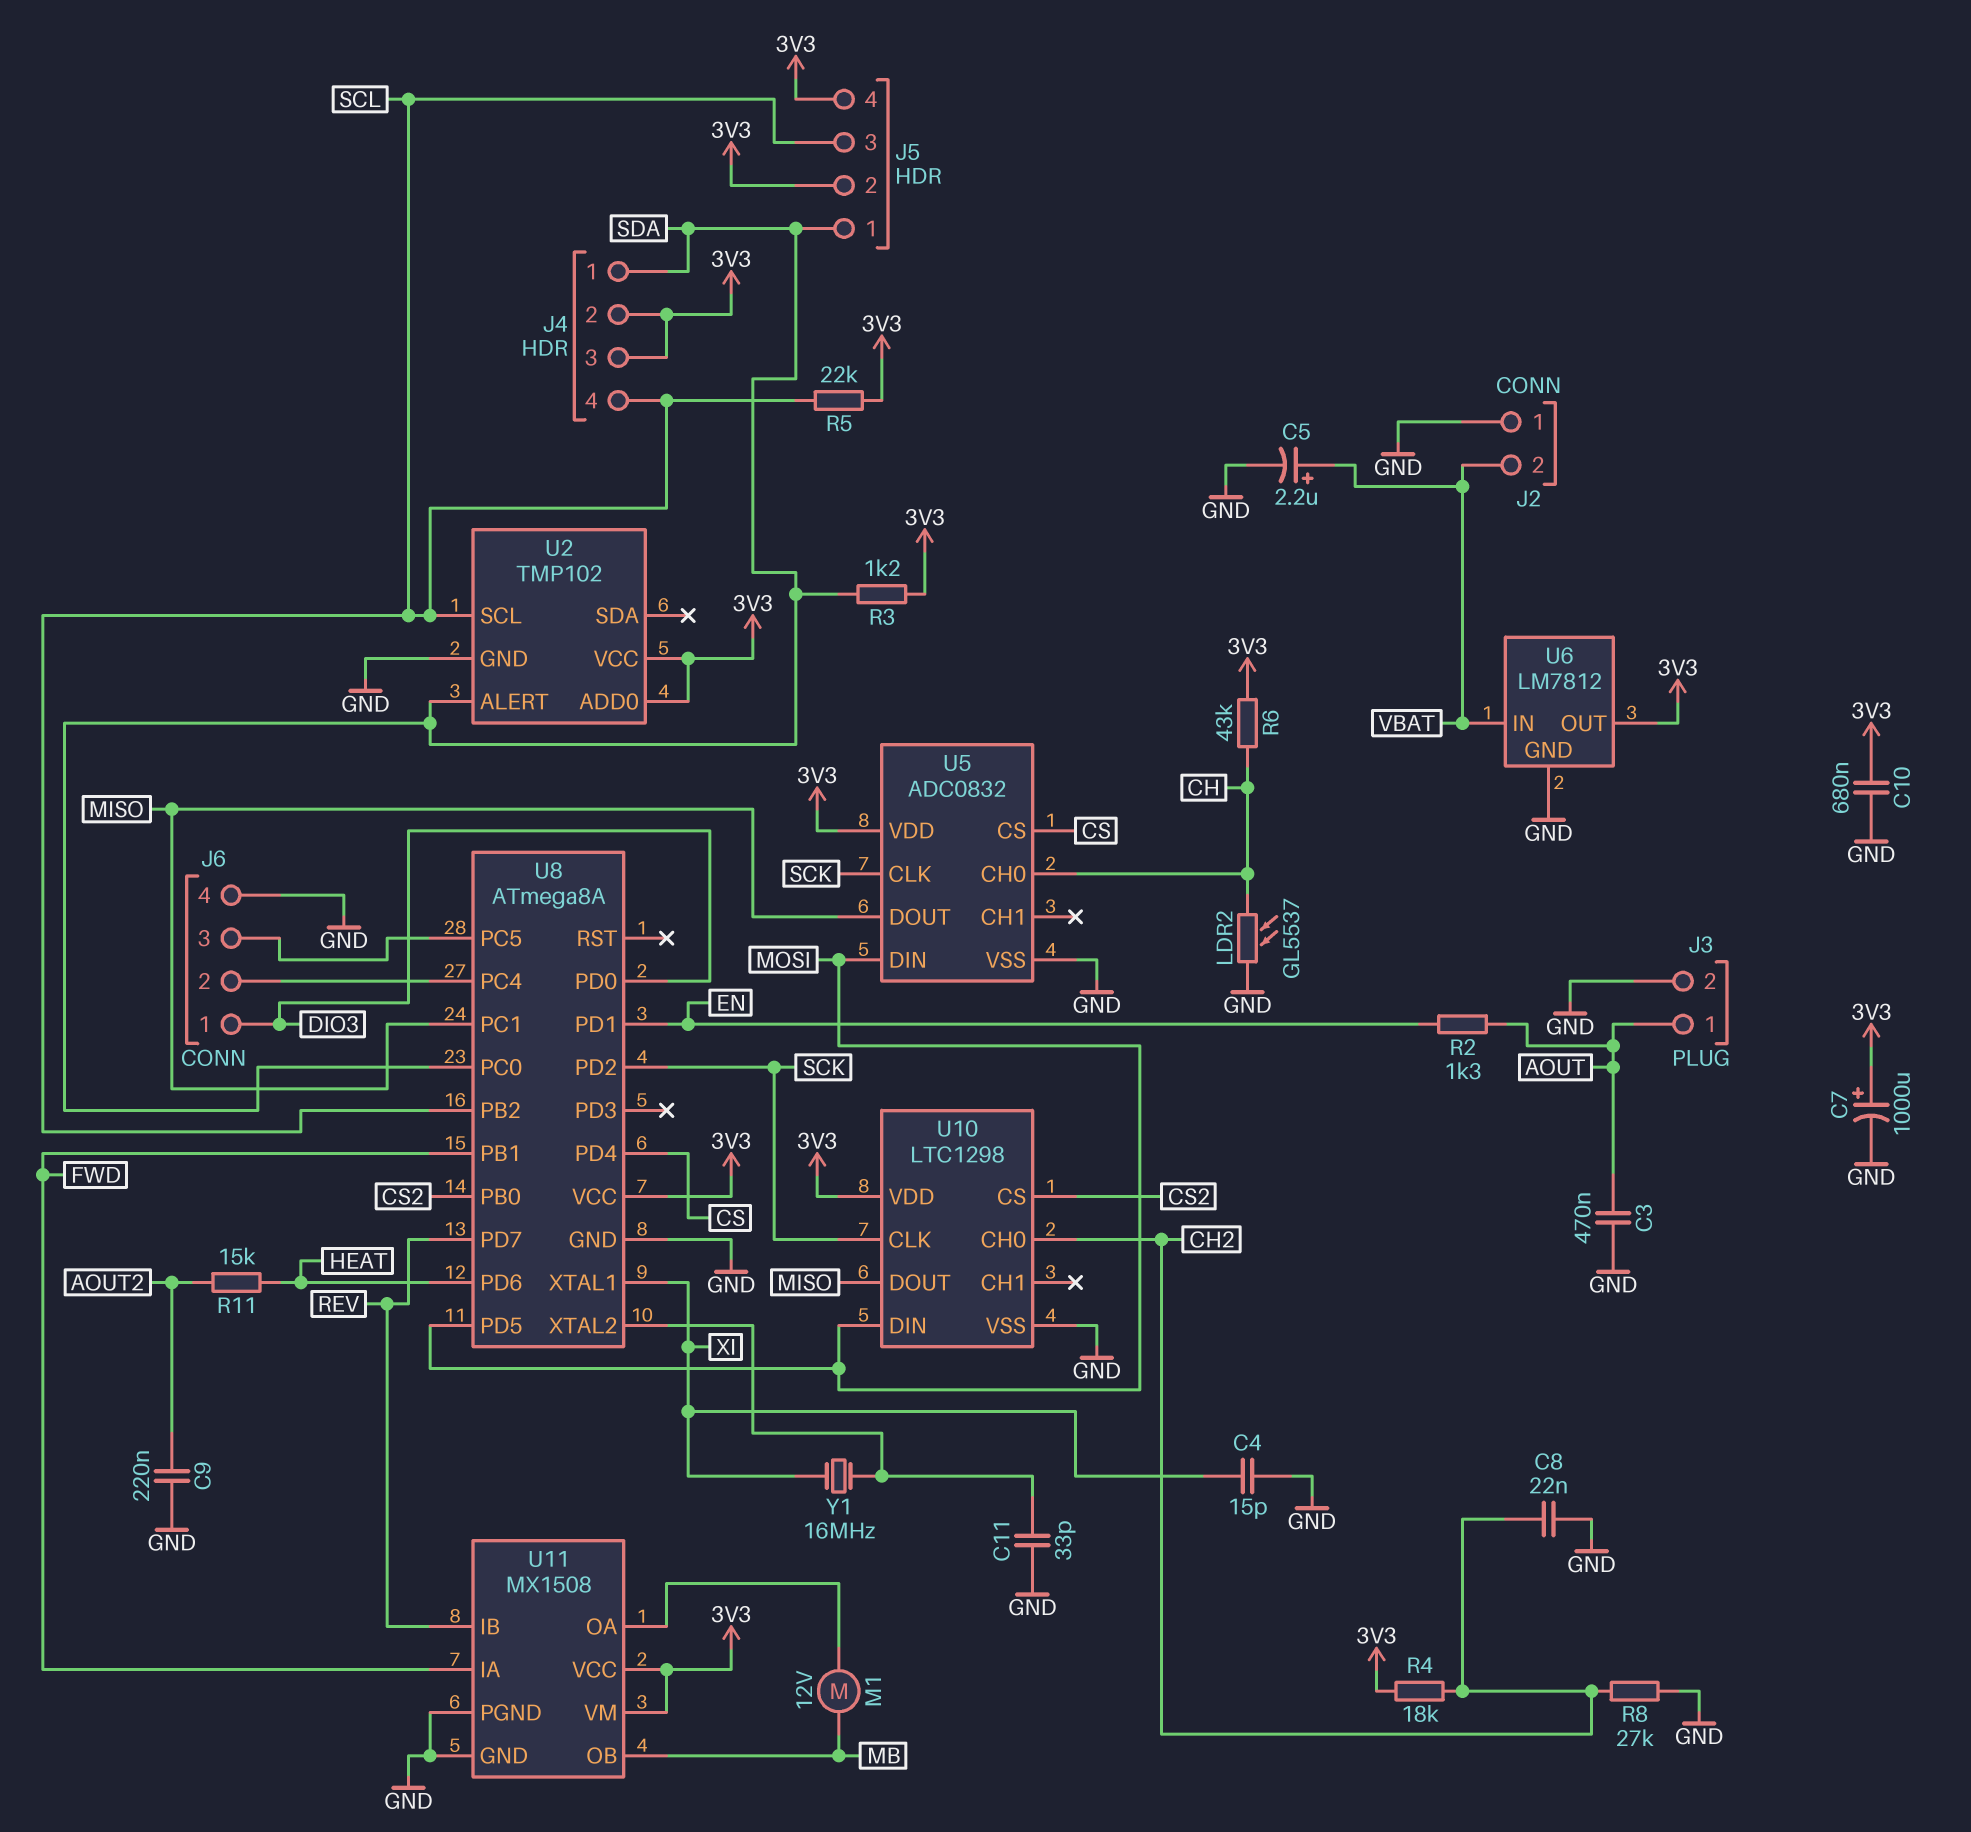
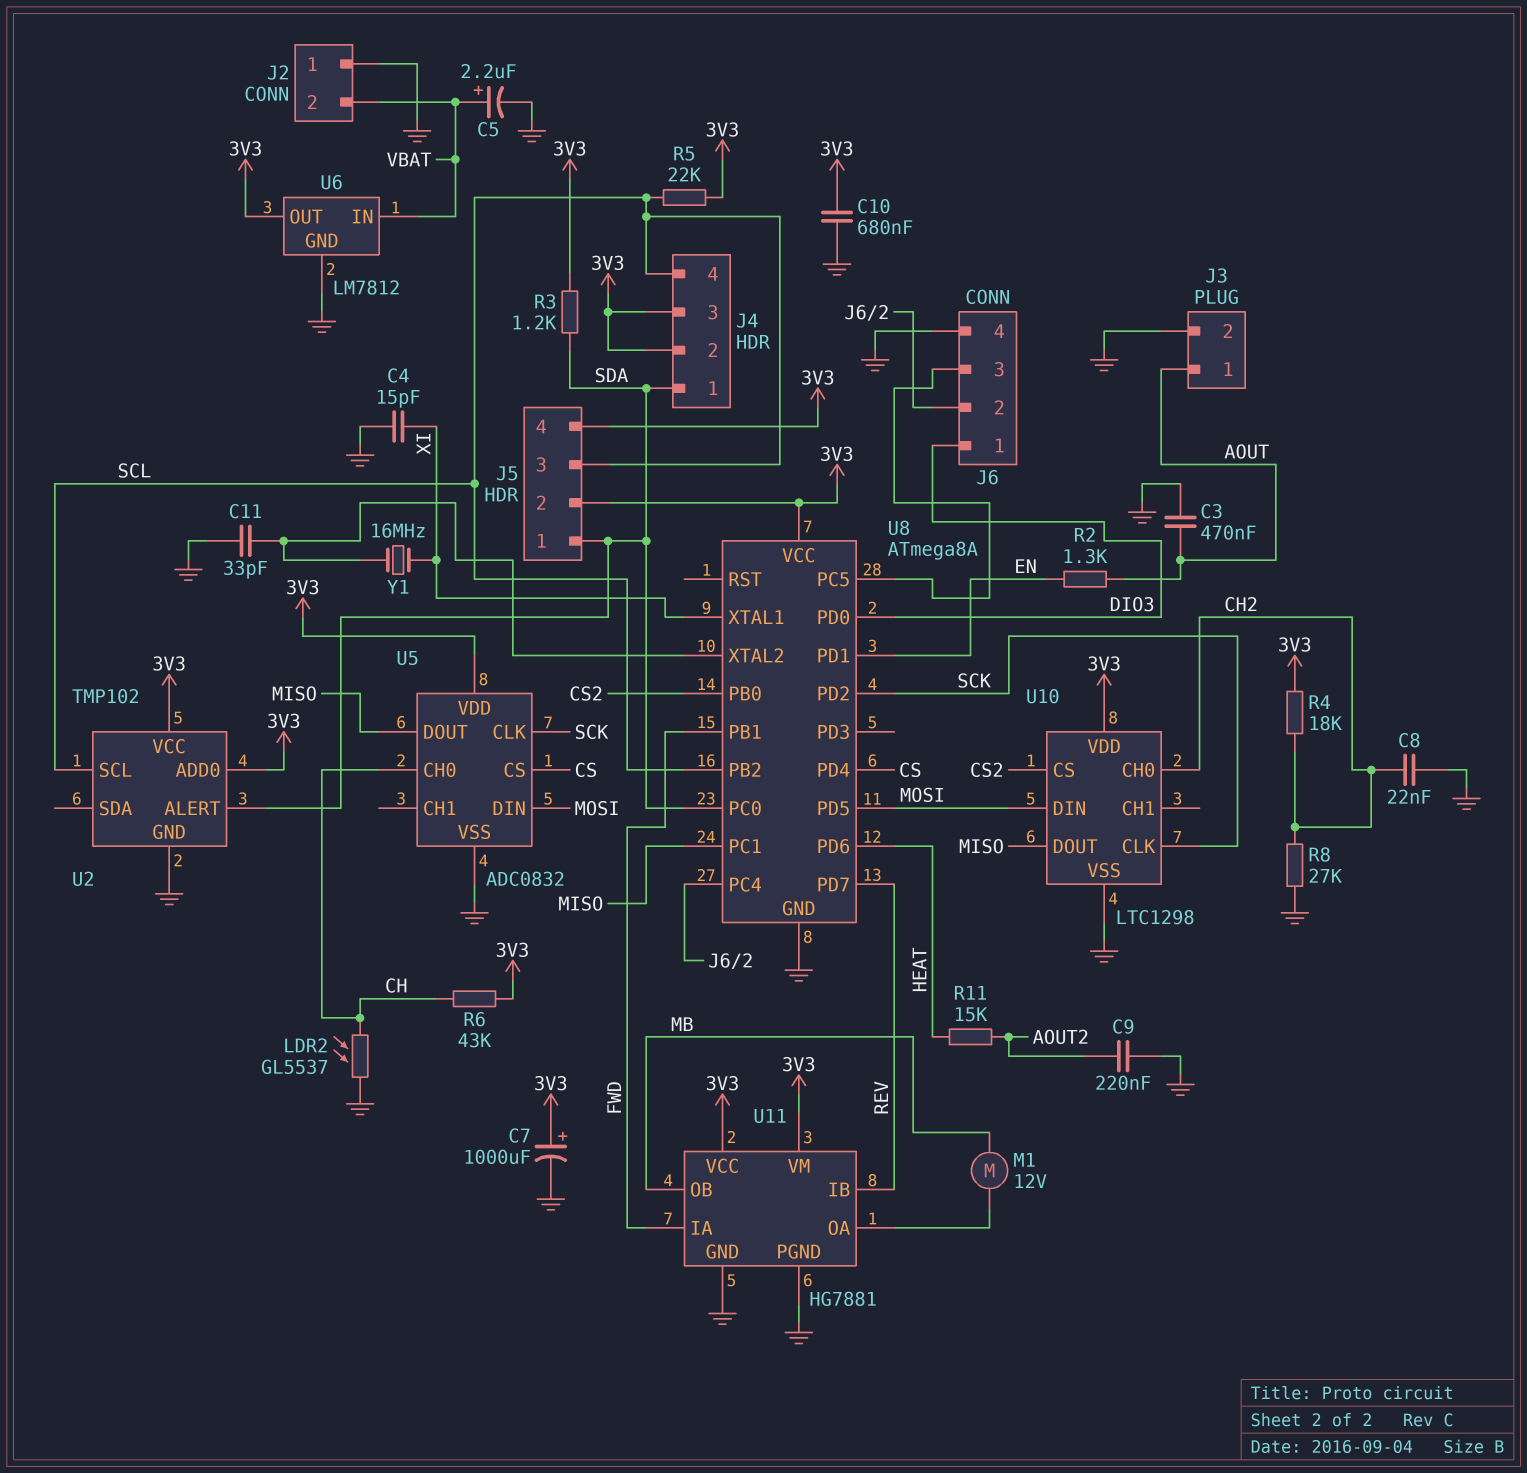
U11: MX1508 -> HG7881

